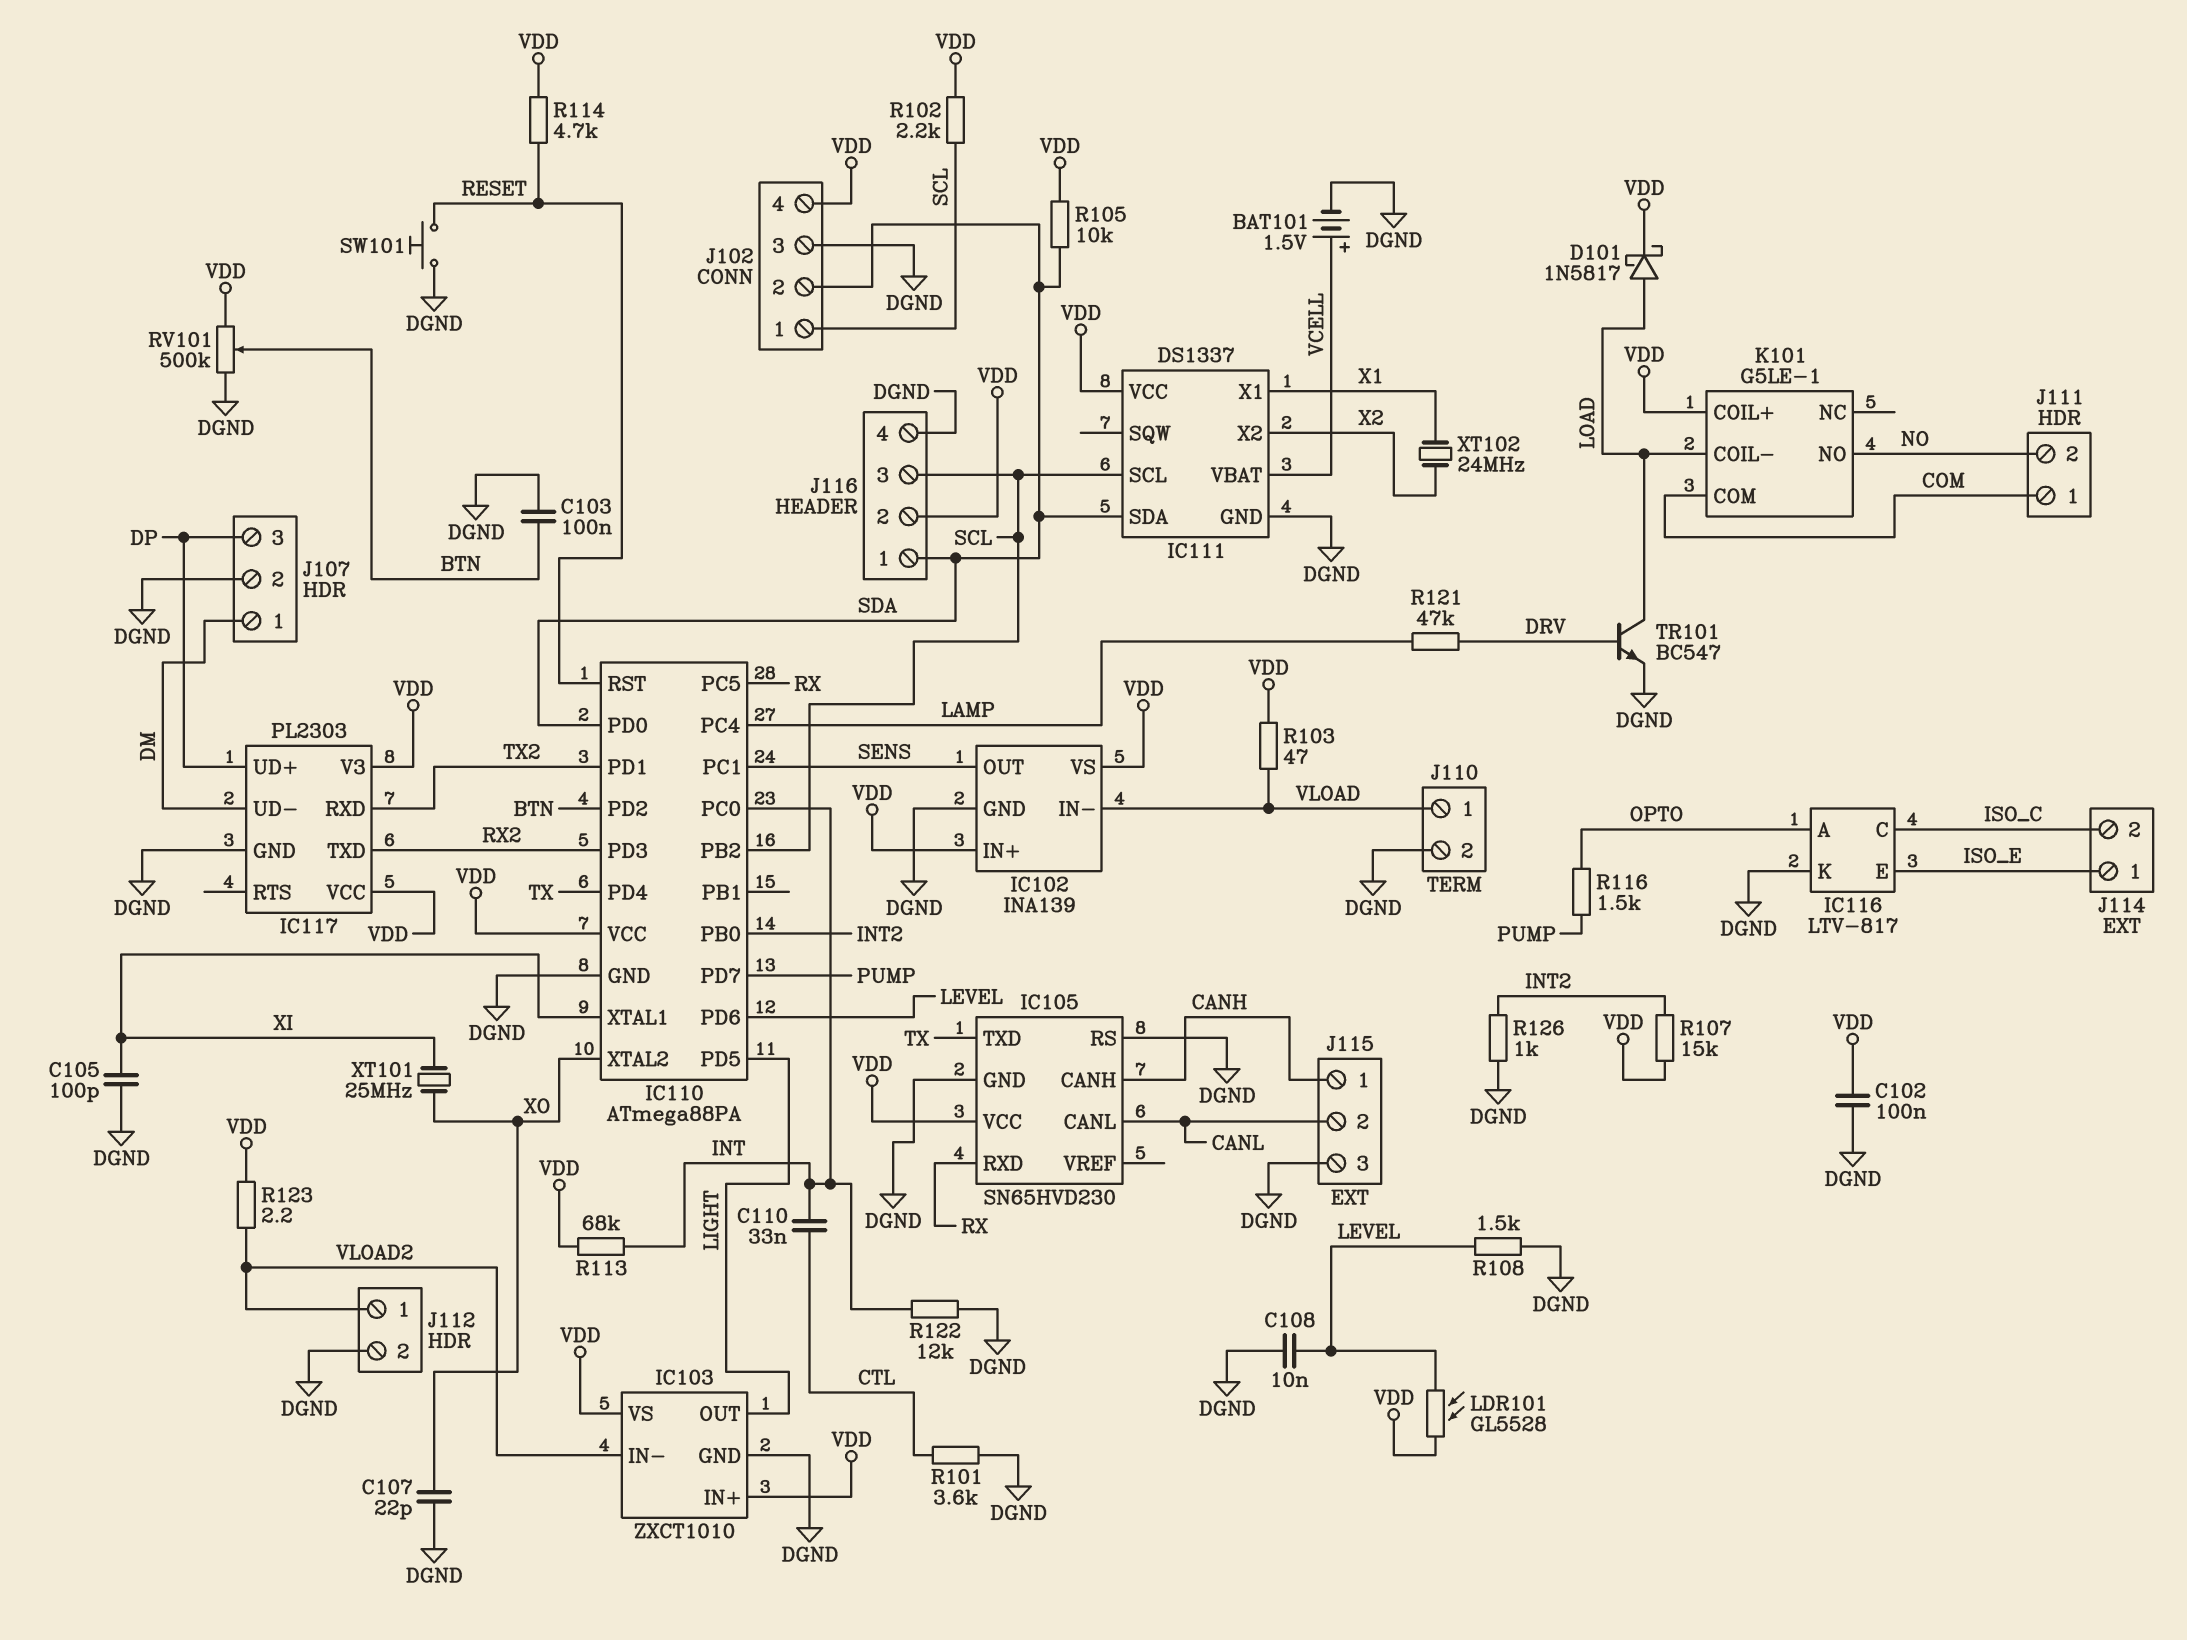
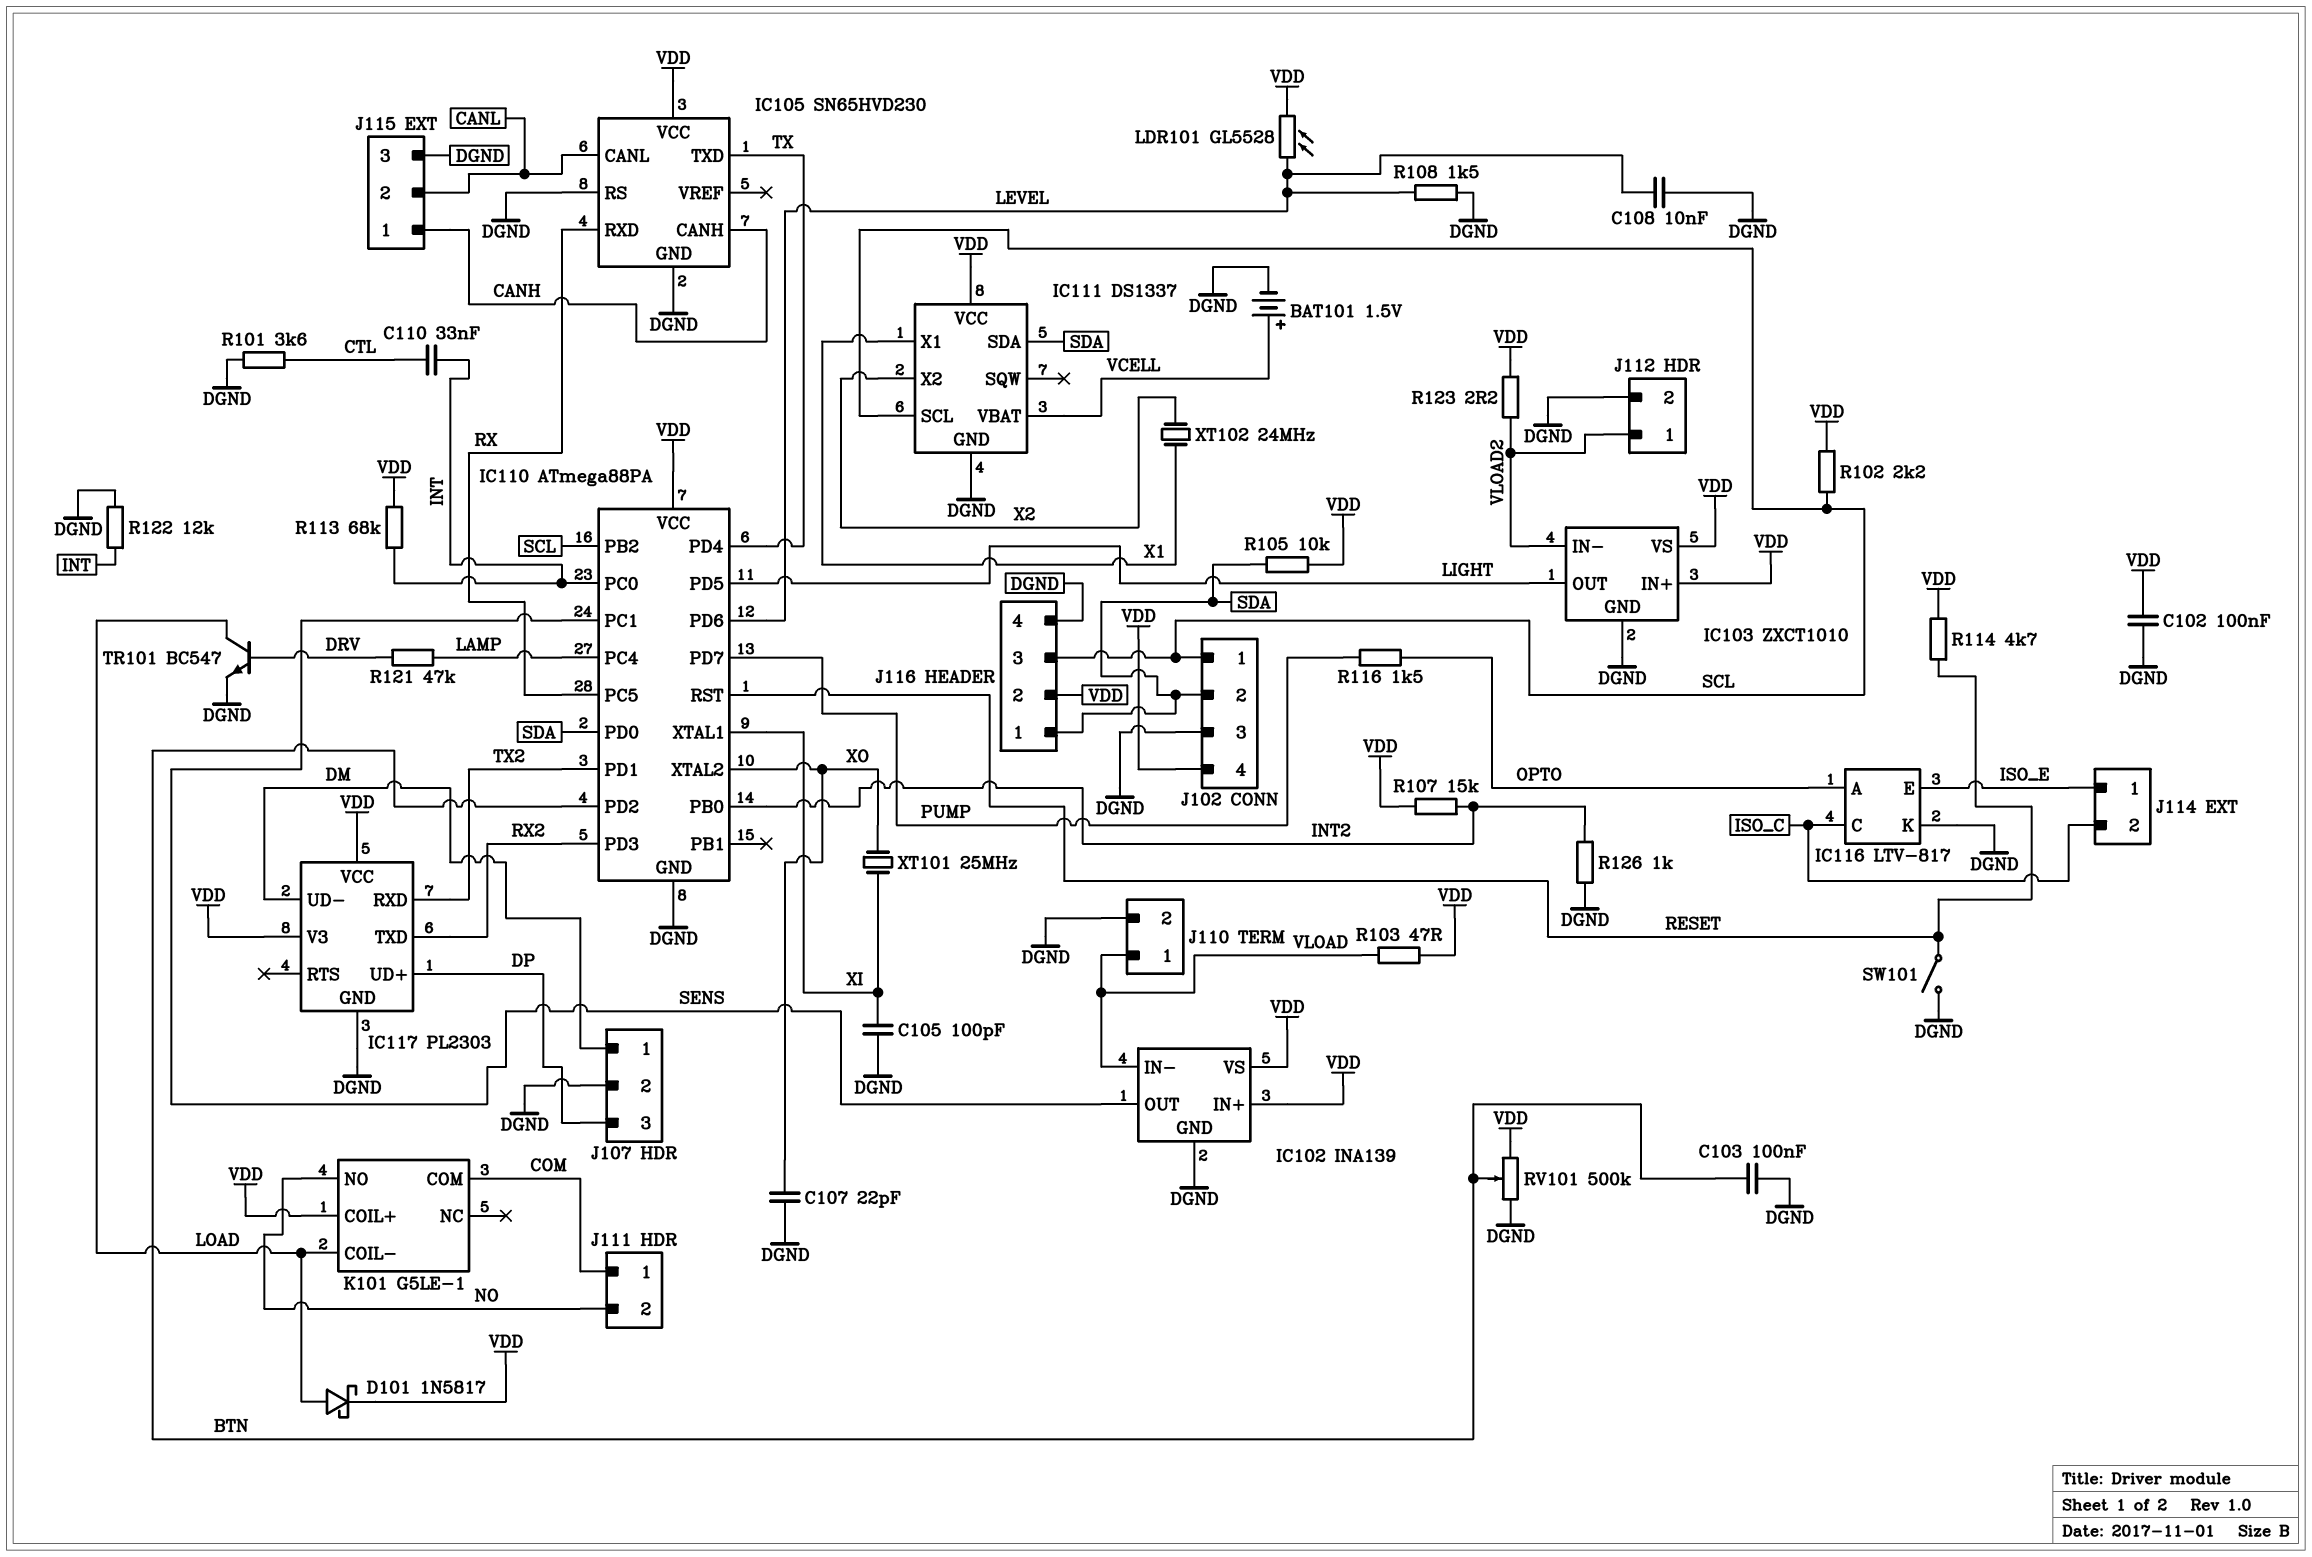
SW101: button (DGND, RESET) -> switch (DGND, RESET)

